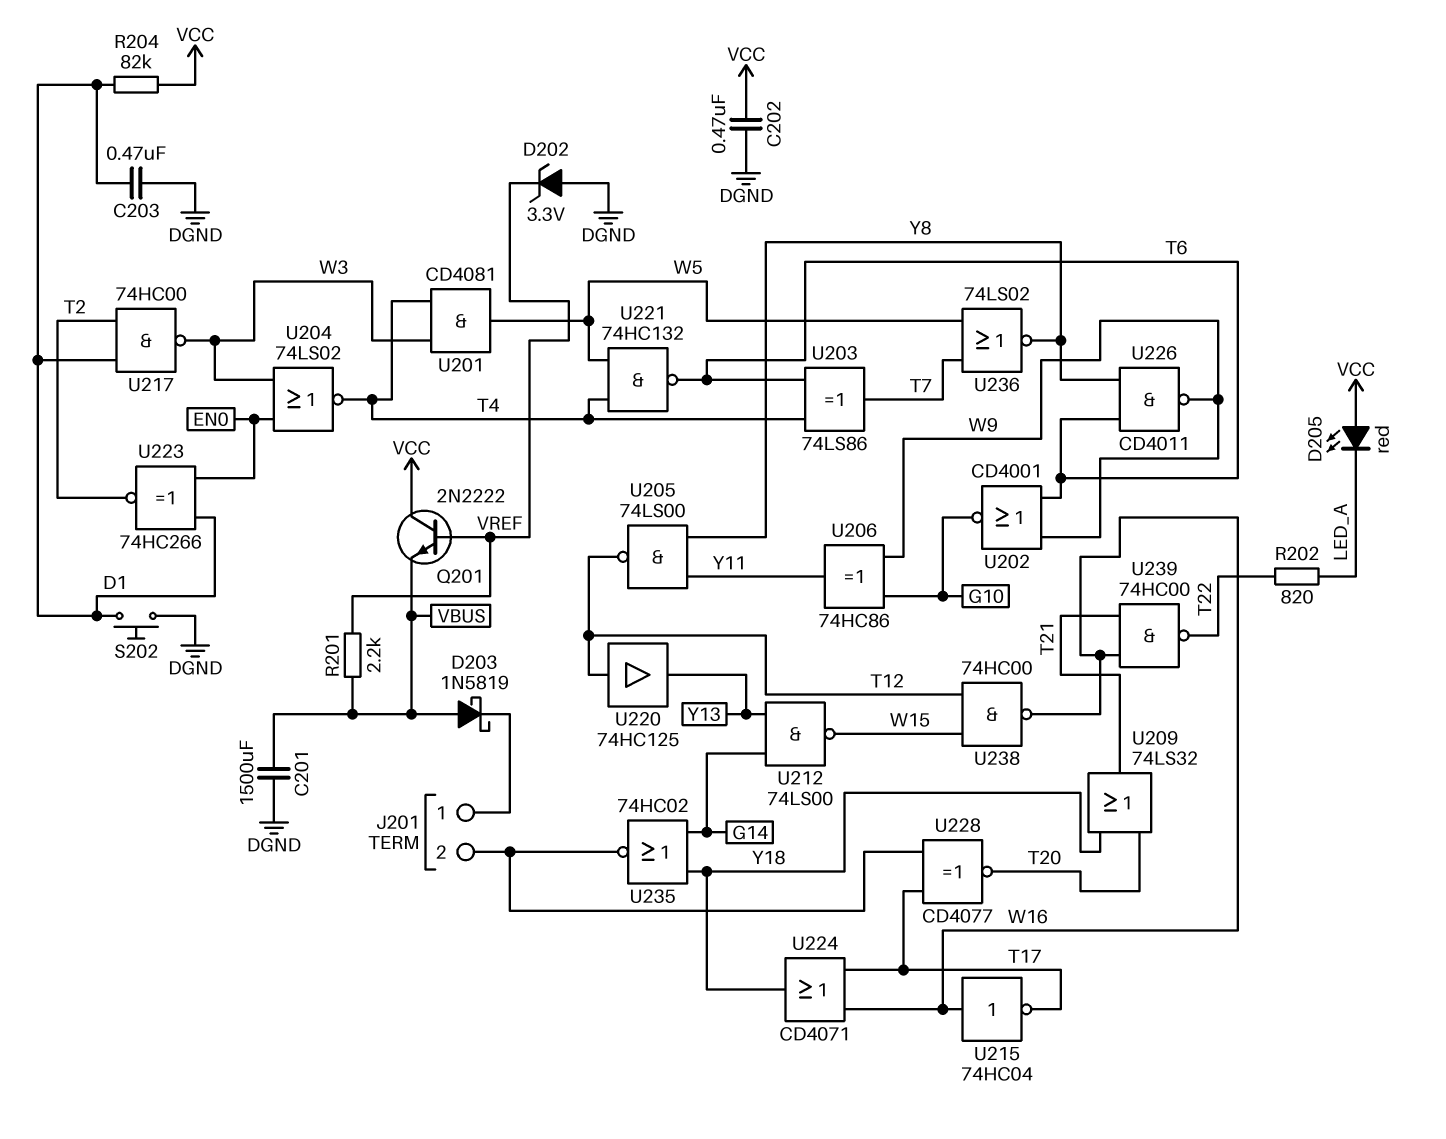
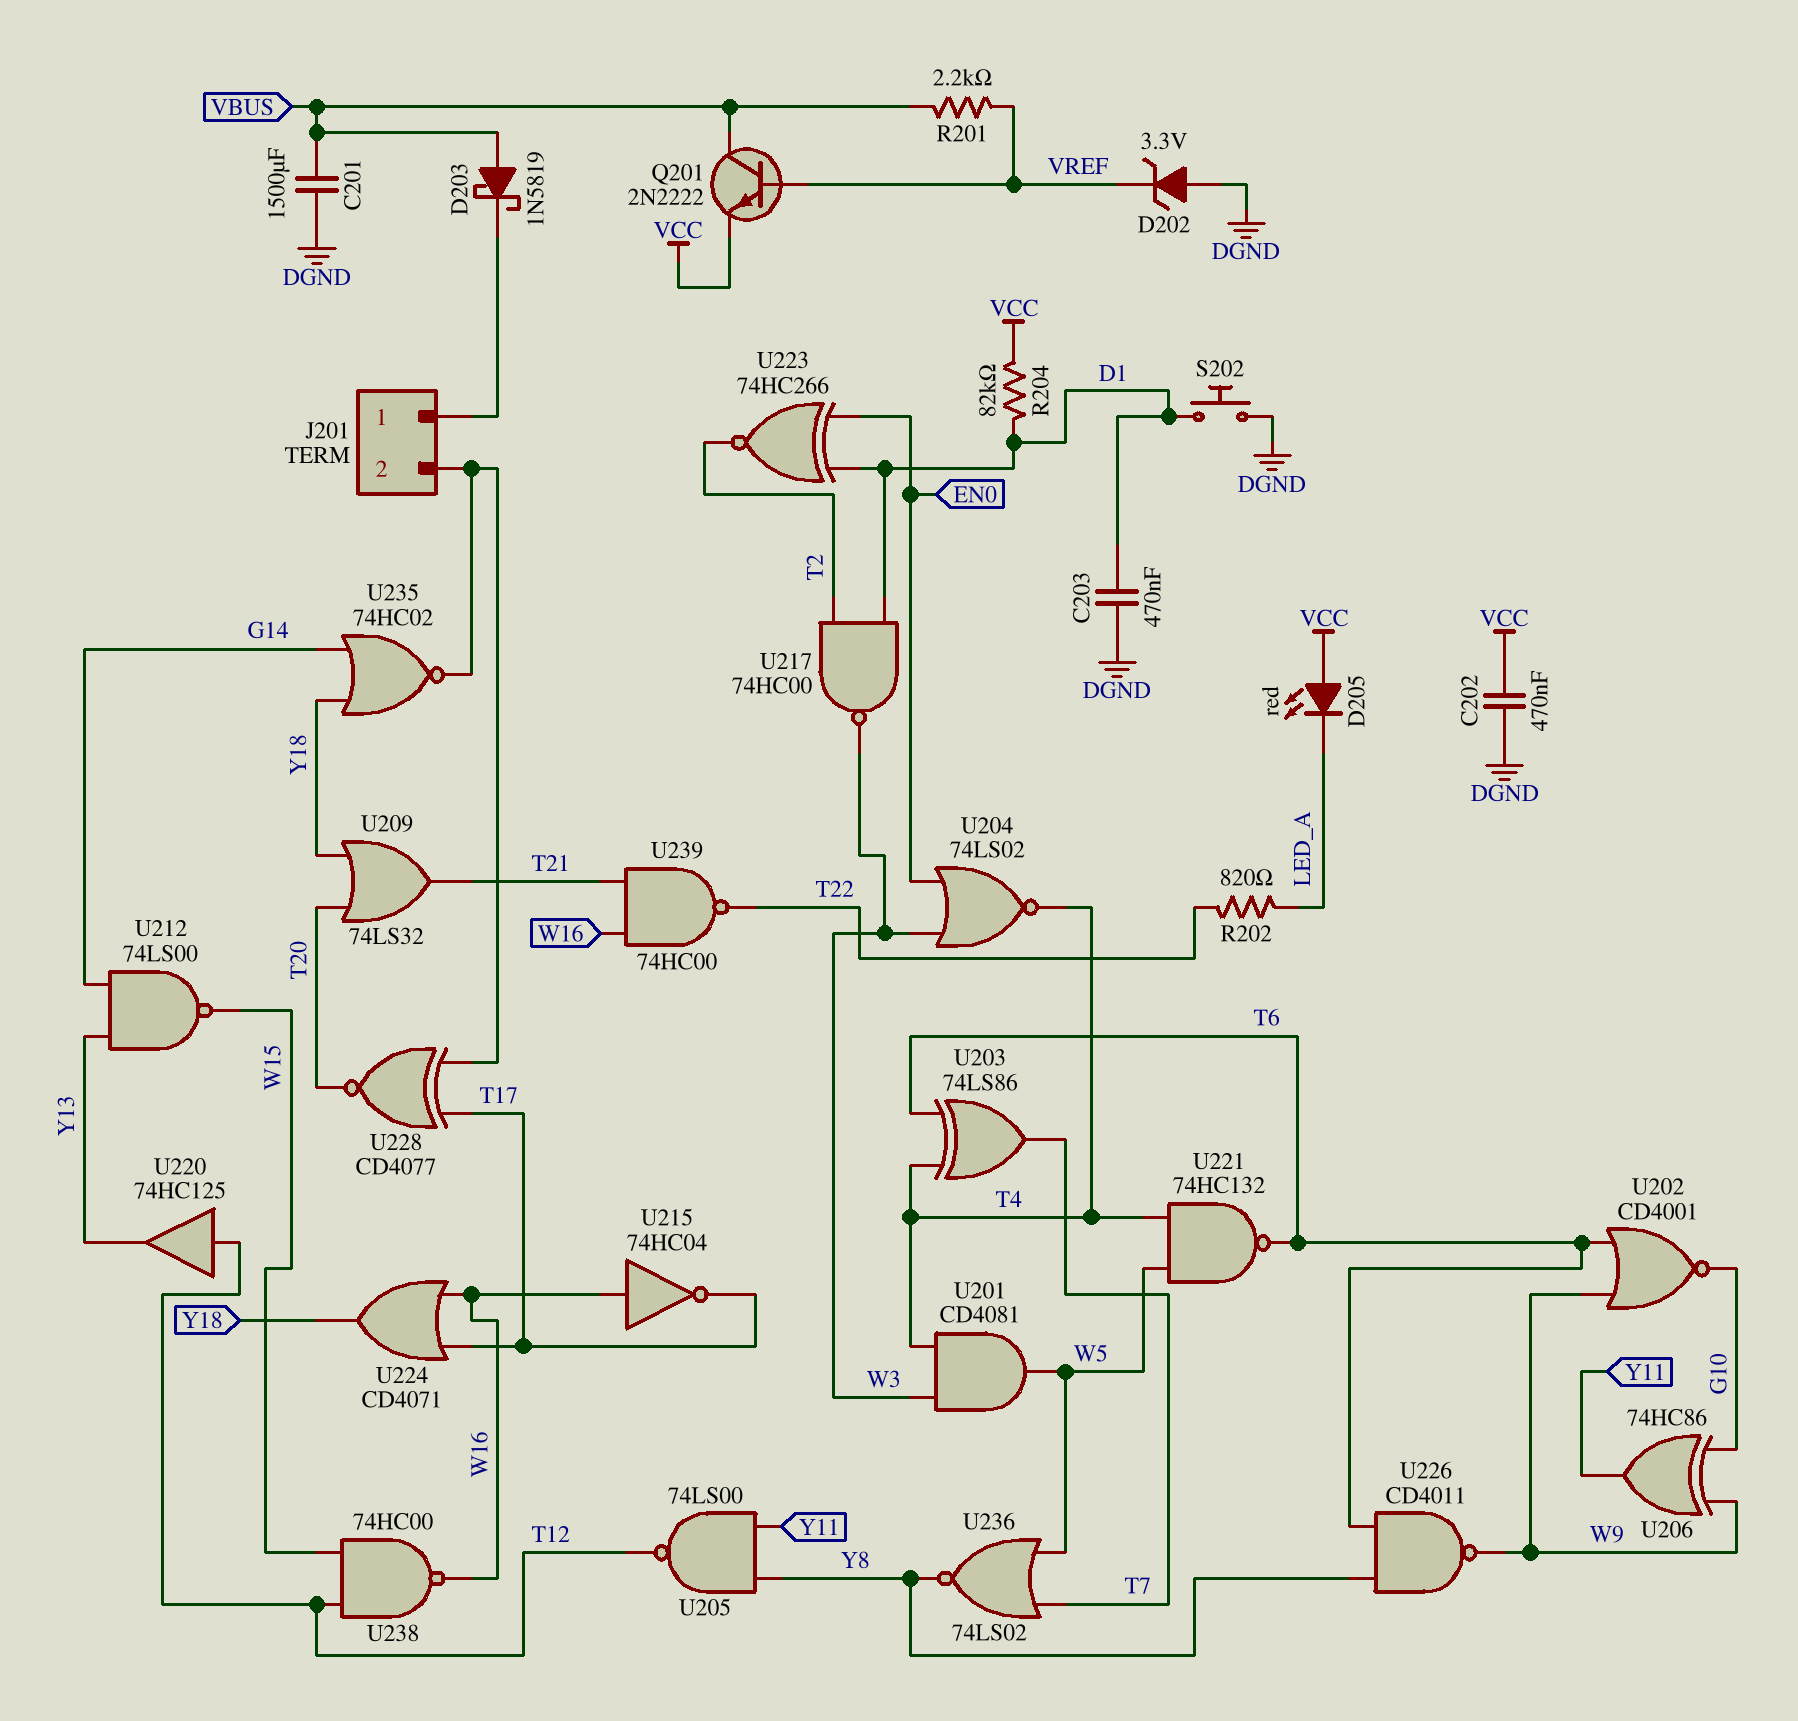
Q201: NPN 2N2222 (B VREF, C VCC, E VBUS) -> NPN 2N2222 (B VREF, C VBUS, E VCC)

